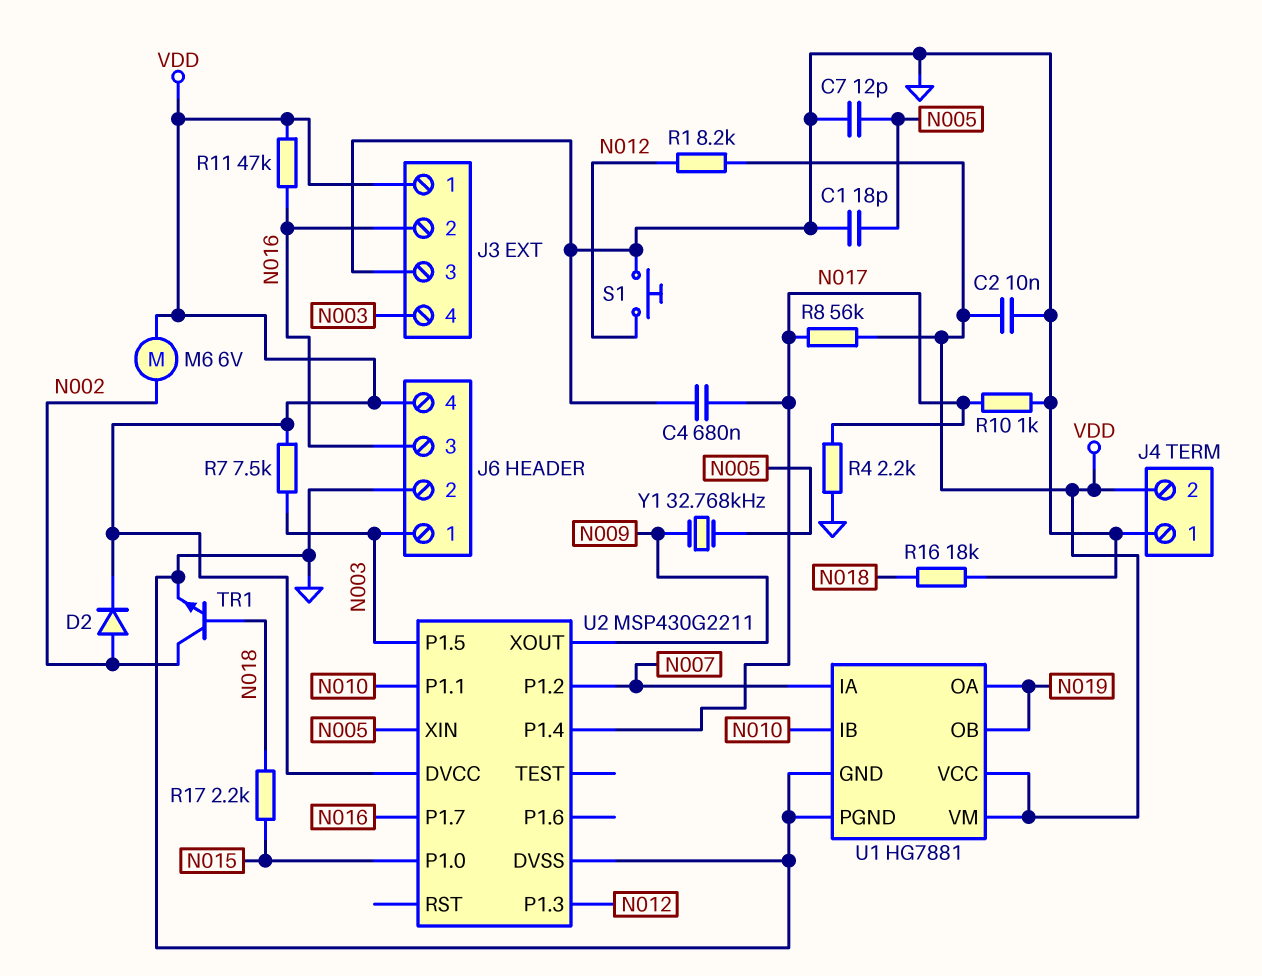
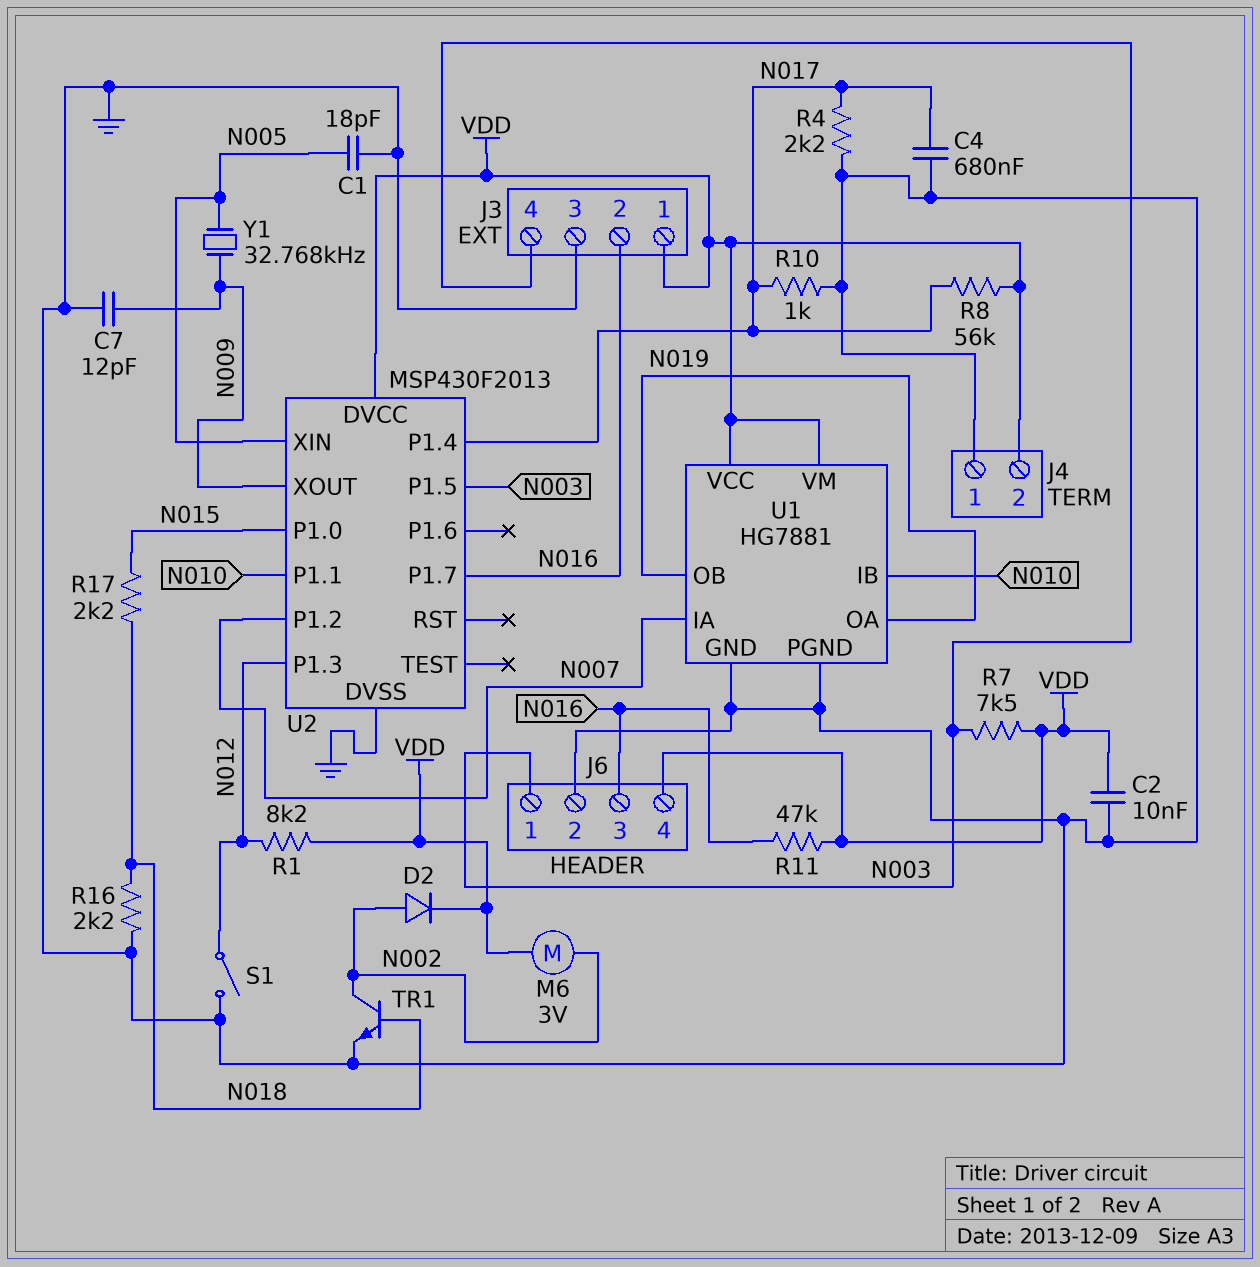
C7: 12pF (GND, N005) -> 12pF (GND, N009)
M6: motor 6V (N002, VDD) -> motor 3V (N002, VDD)
R16: 18k (GND, N018) -> 2.2k (GND, N018)
S1: button (GND, N012) -> switch (GND, N012)
U2: MSP430G2211 -> MSP430F2013

